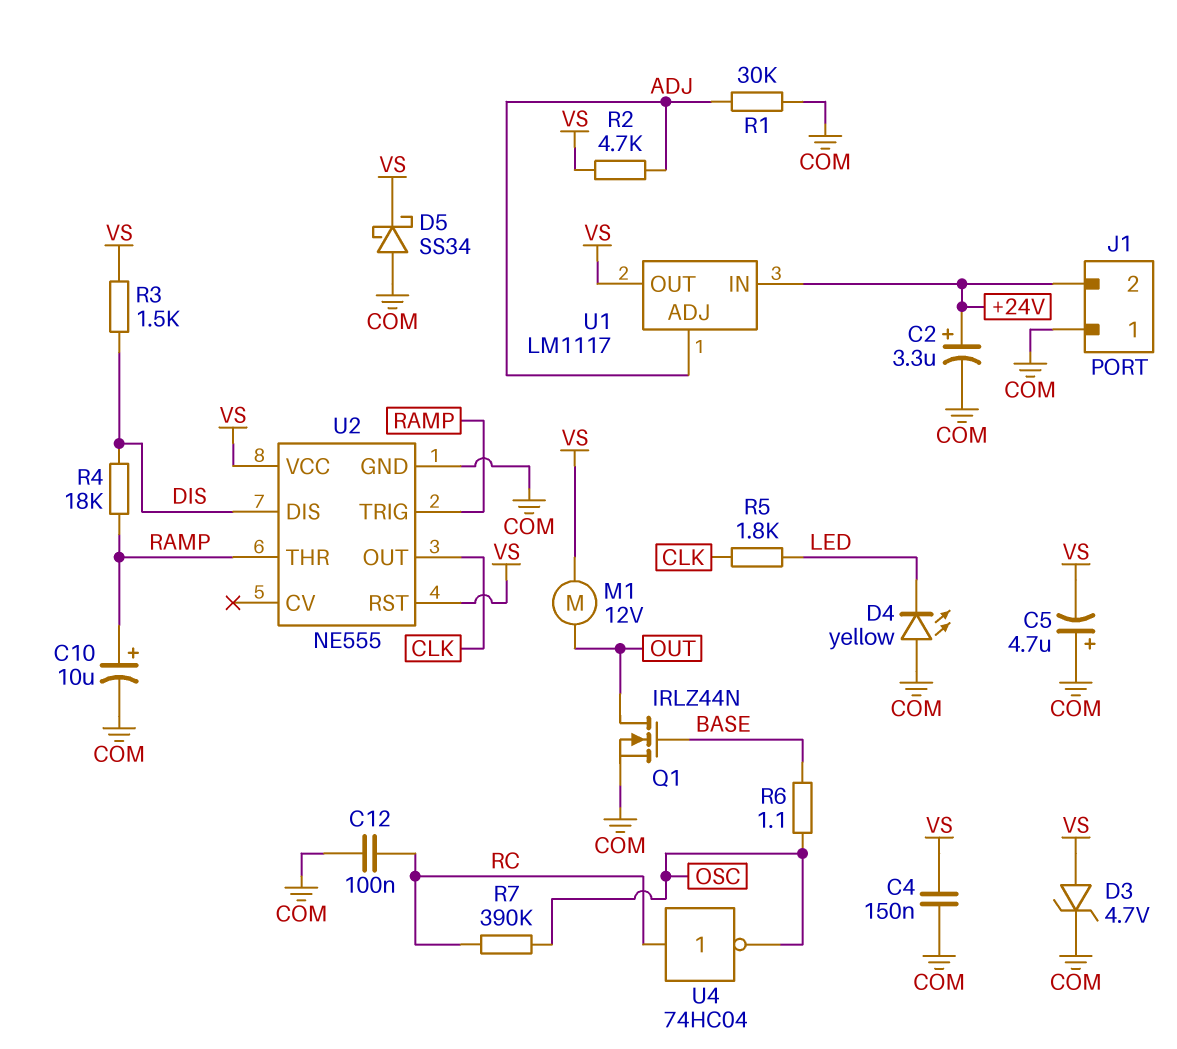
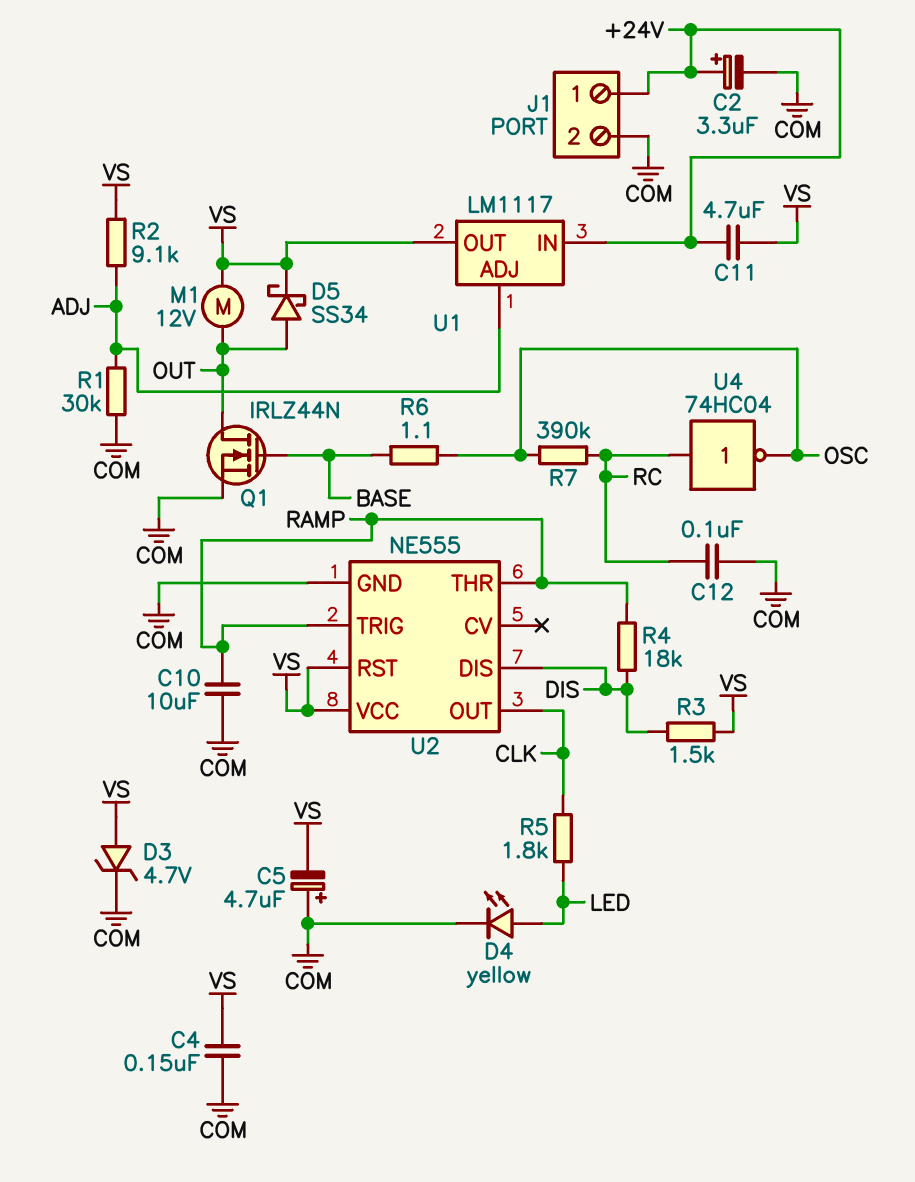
C10: 10uF (plus RAMP, minus COM) -> 10uF (COM, RAMP)
C11: none -> 4.7uF (+24V, VS)
D4: LED yellow (A COM, K LED) -> LED yellow (A LED, K COM)
D5: schottky SS34 (A COM, K VS) -> schottky SS34 (A OUT, K VS)
J1 pin 1: COM -> +24V
J1 pin 2: +24V -> COM
R2: 4.7k (ADJ, VS) -> 9.1k (ADJ, VS)

